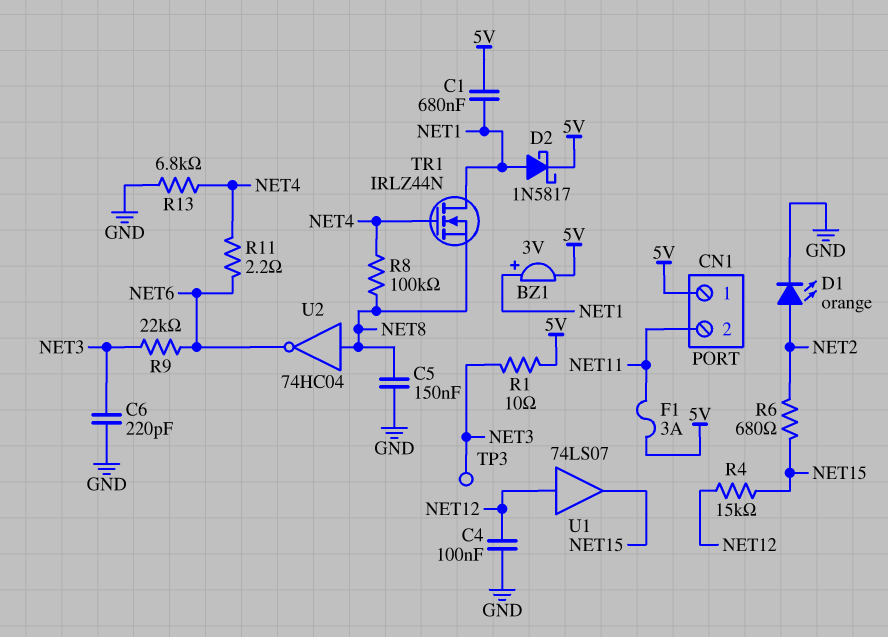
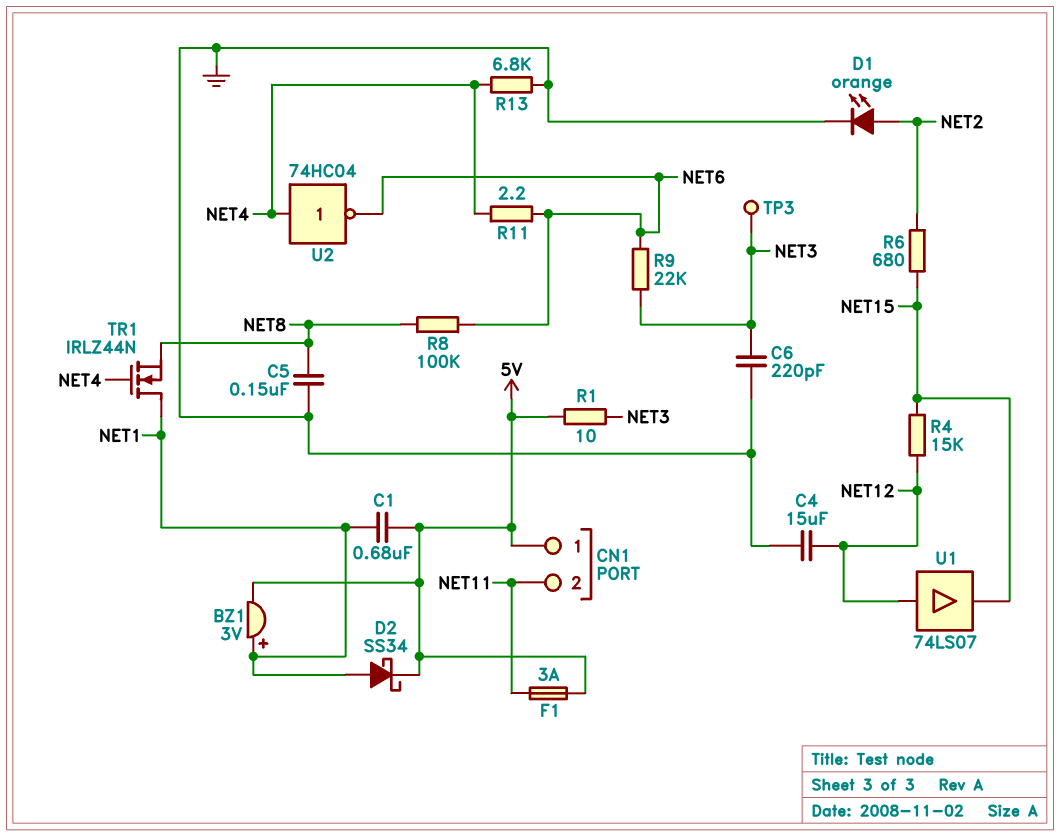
C4: 100nF (GND, NET12) -> 15uF (GND, NET12)
D2: schottky 1N5817 (A NET1, K 5V) -> schottky SS34 (A NET1, K 5V)
R8: 100k (NET4, NET8) -> 100k (NET6, NET8)
U2: NOT 74HC04 (in NET8, out NET6) -> NOT 74HC04 (in NET4, out NET6)

